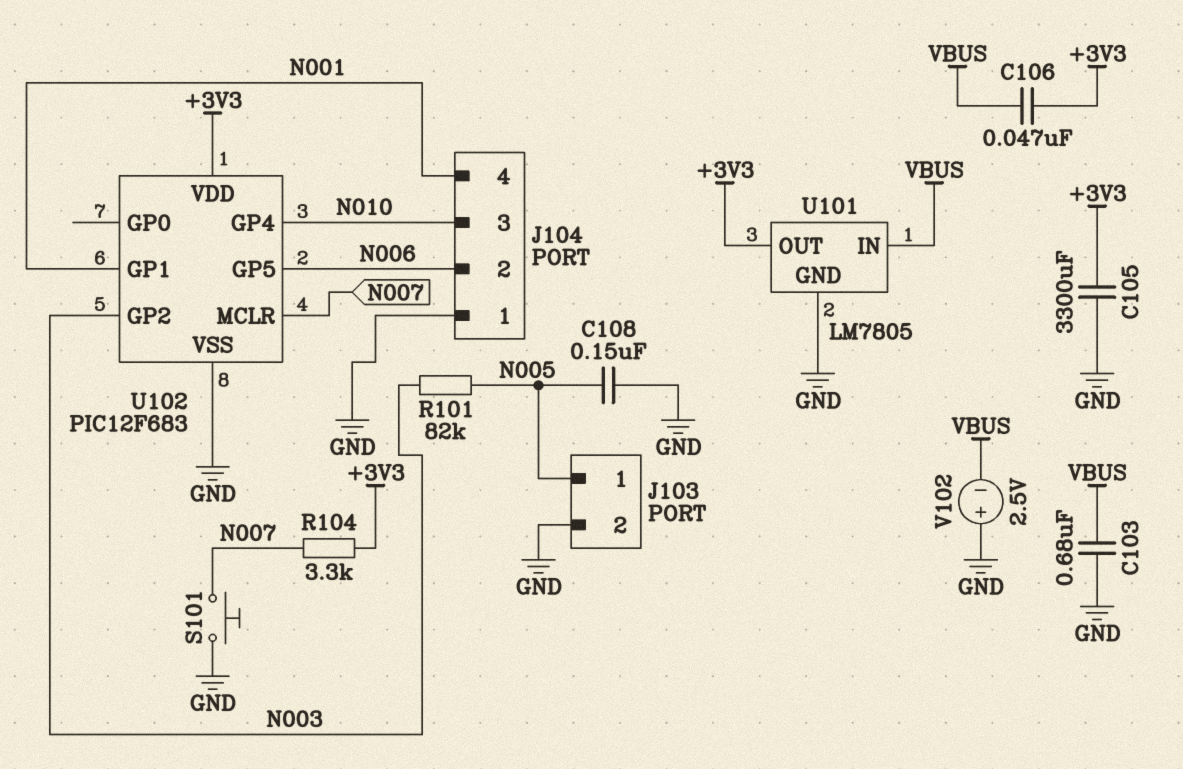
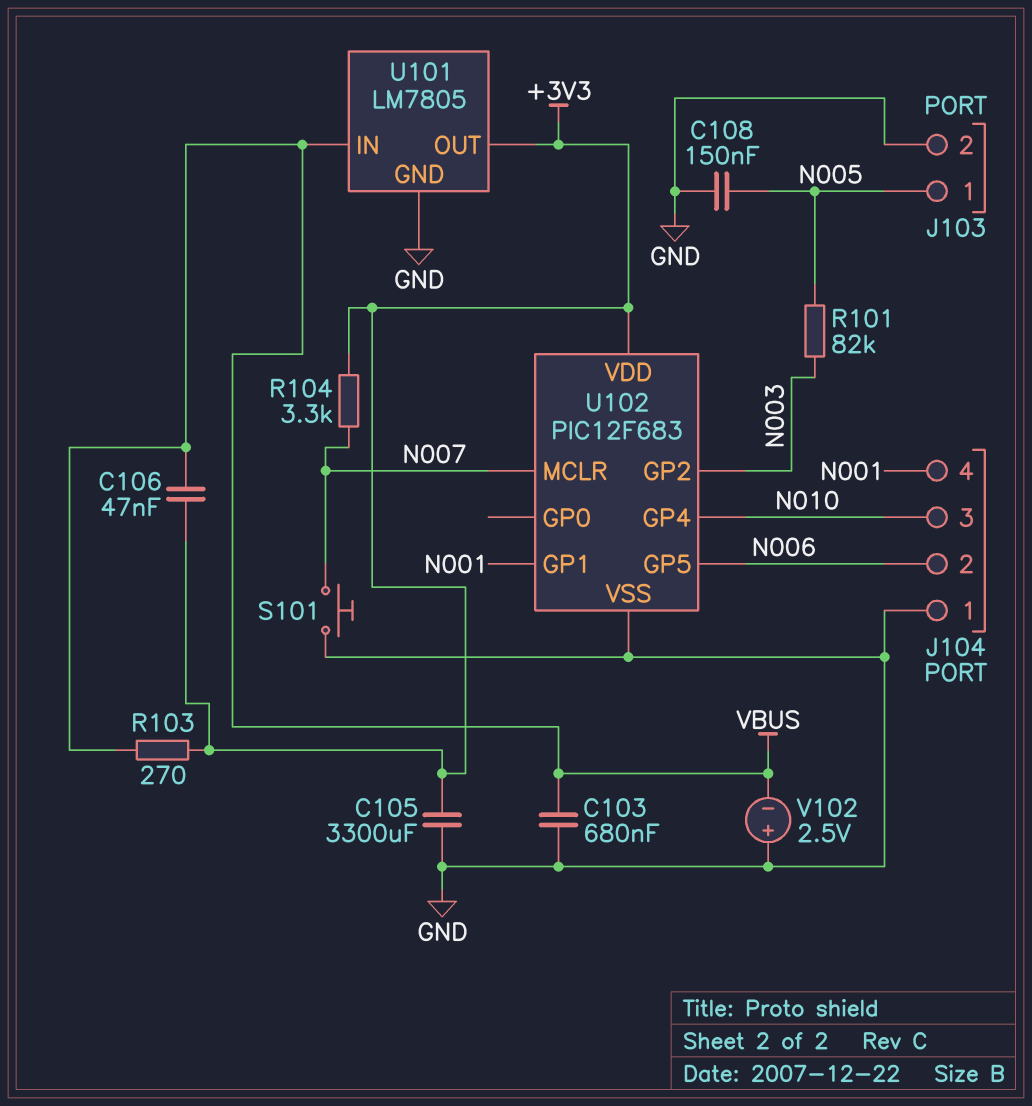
R103: none -> 270 (+3V3, VBUS)

